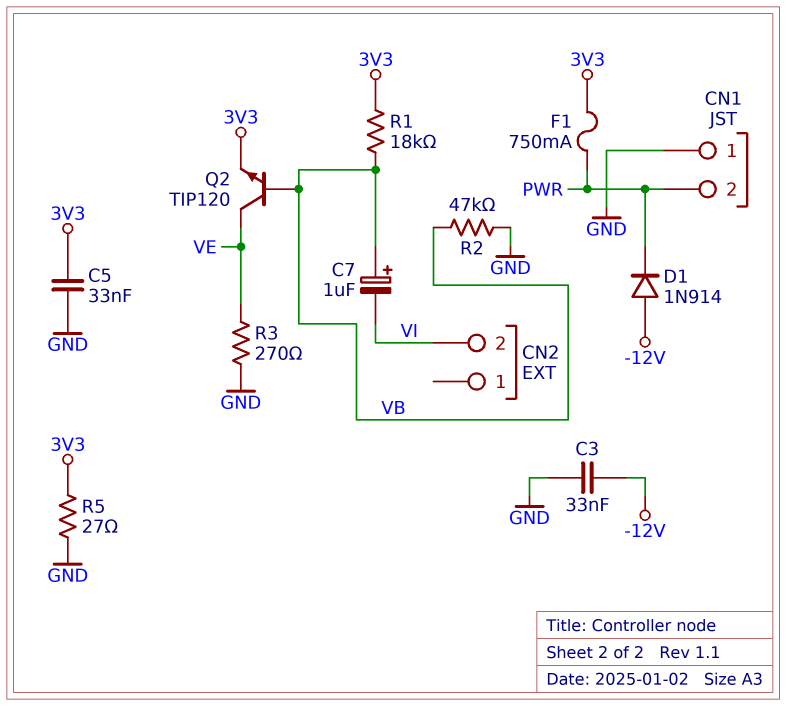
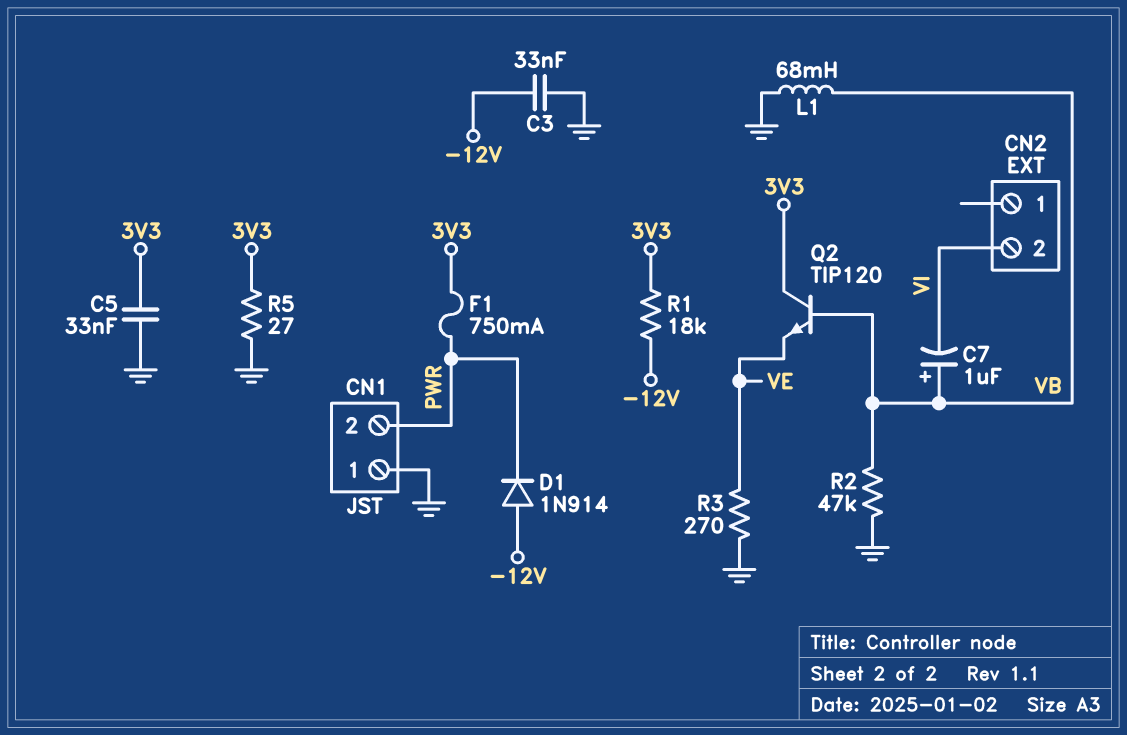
L1: none -> 68mH (GND, VB)
Q2: NPN TIP120 (B VB, C VE, E 3V3) -> NPN TIP120 (B VB, C 3V3, E VE)
R1: 18k (3V3, VB) -> 18k (-12V, 3V3)

